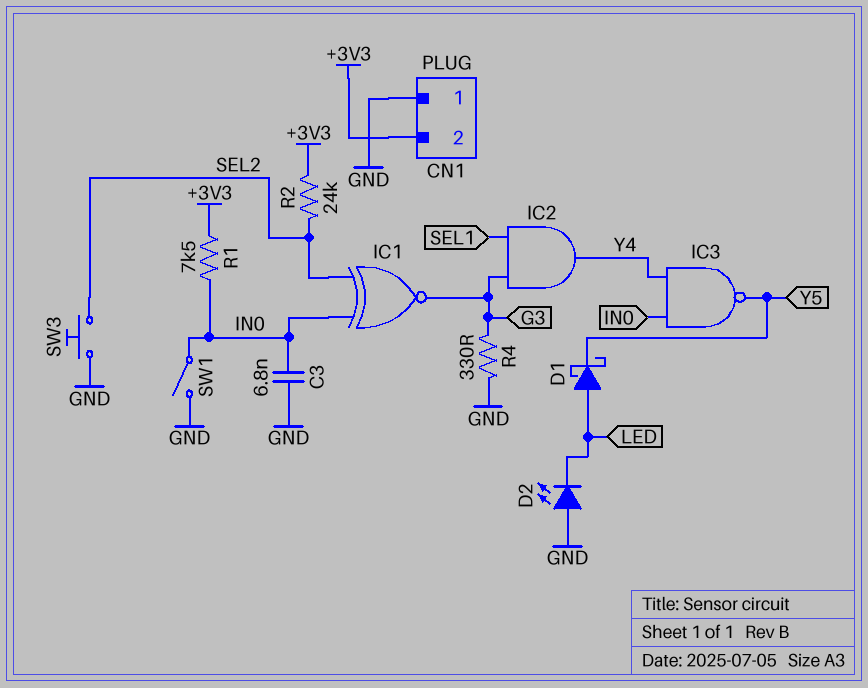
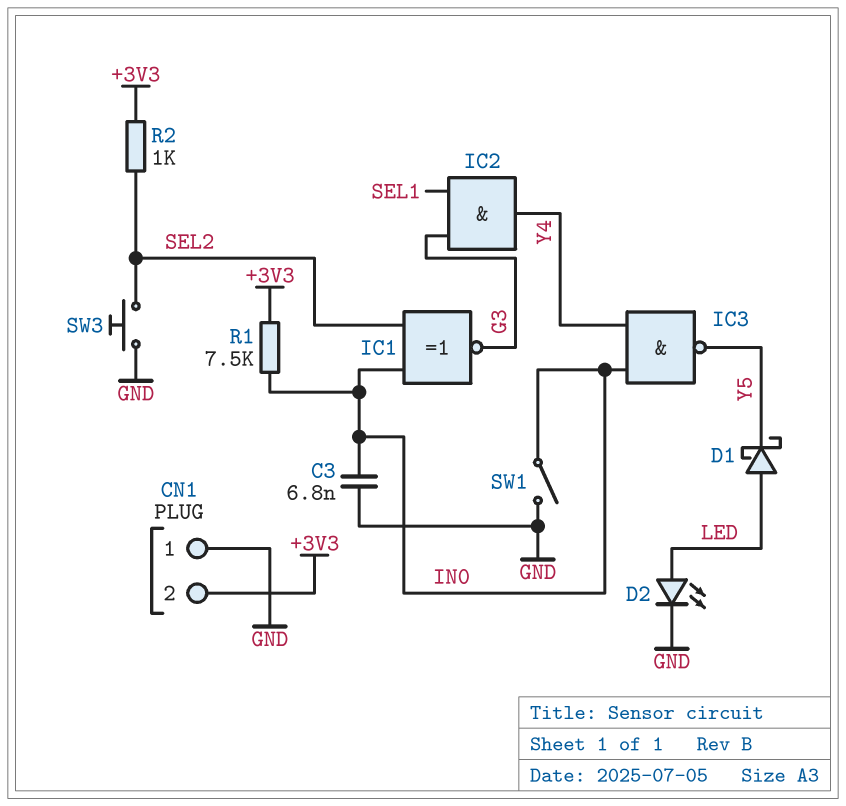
D2: LED (A GND, K LED) -> LED (A LED, K GND)
R2: 24k (+3V3, SEL2) -> 1k (+3V3, SEL2)
R4: 330 (G3, GND) -> none

